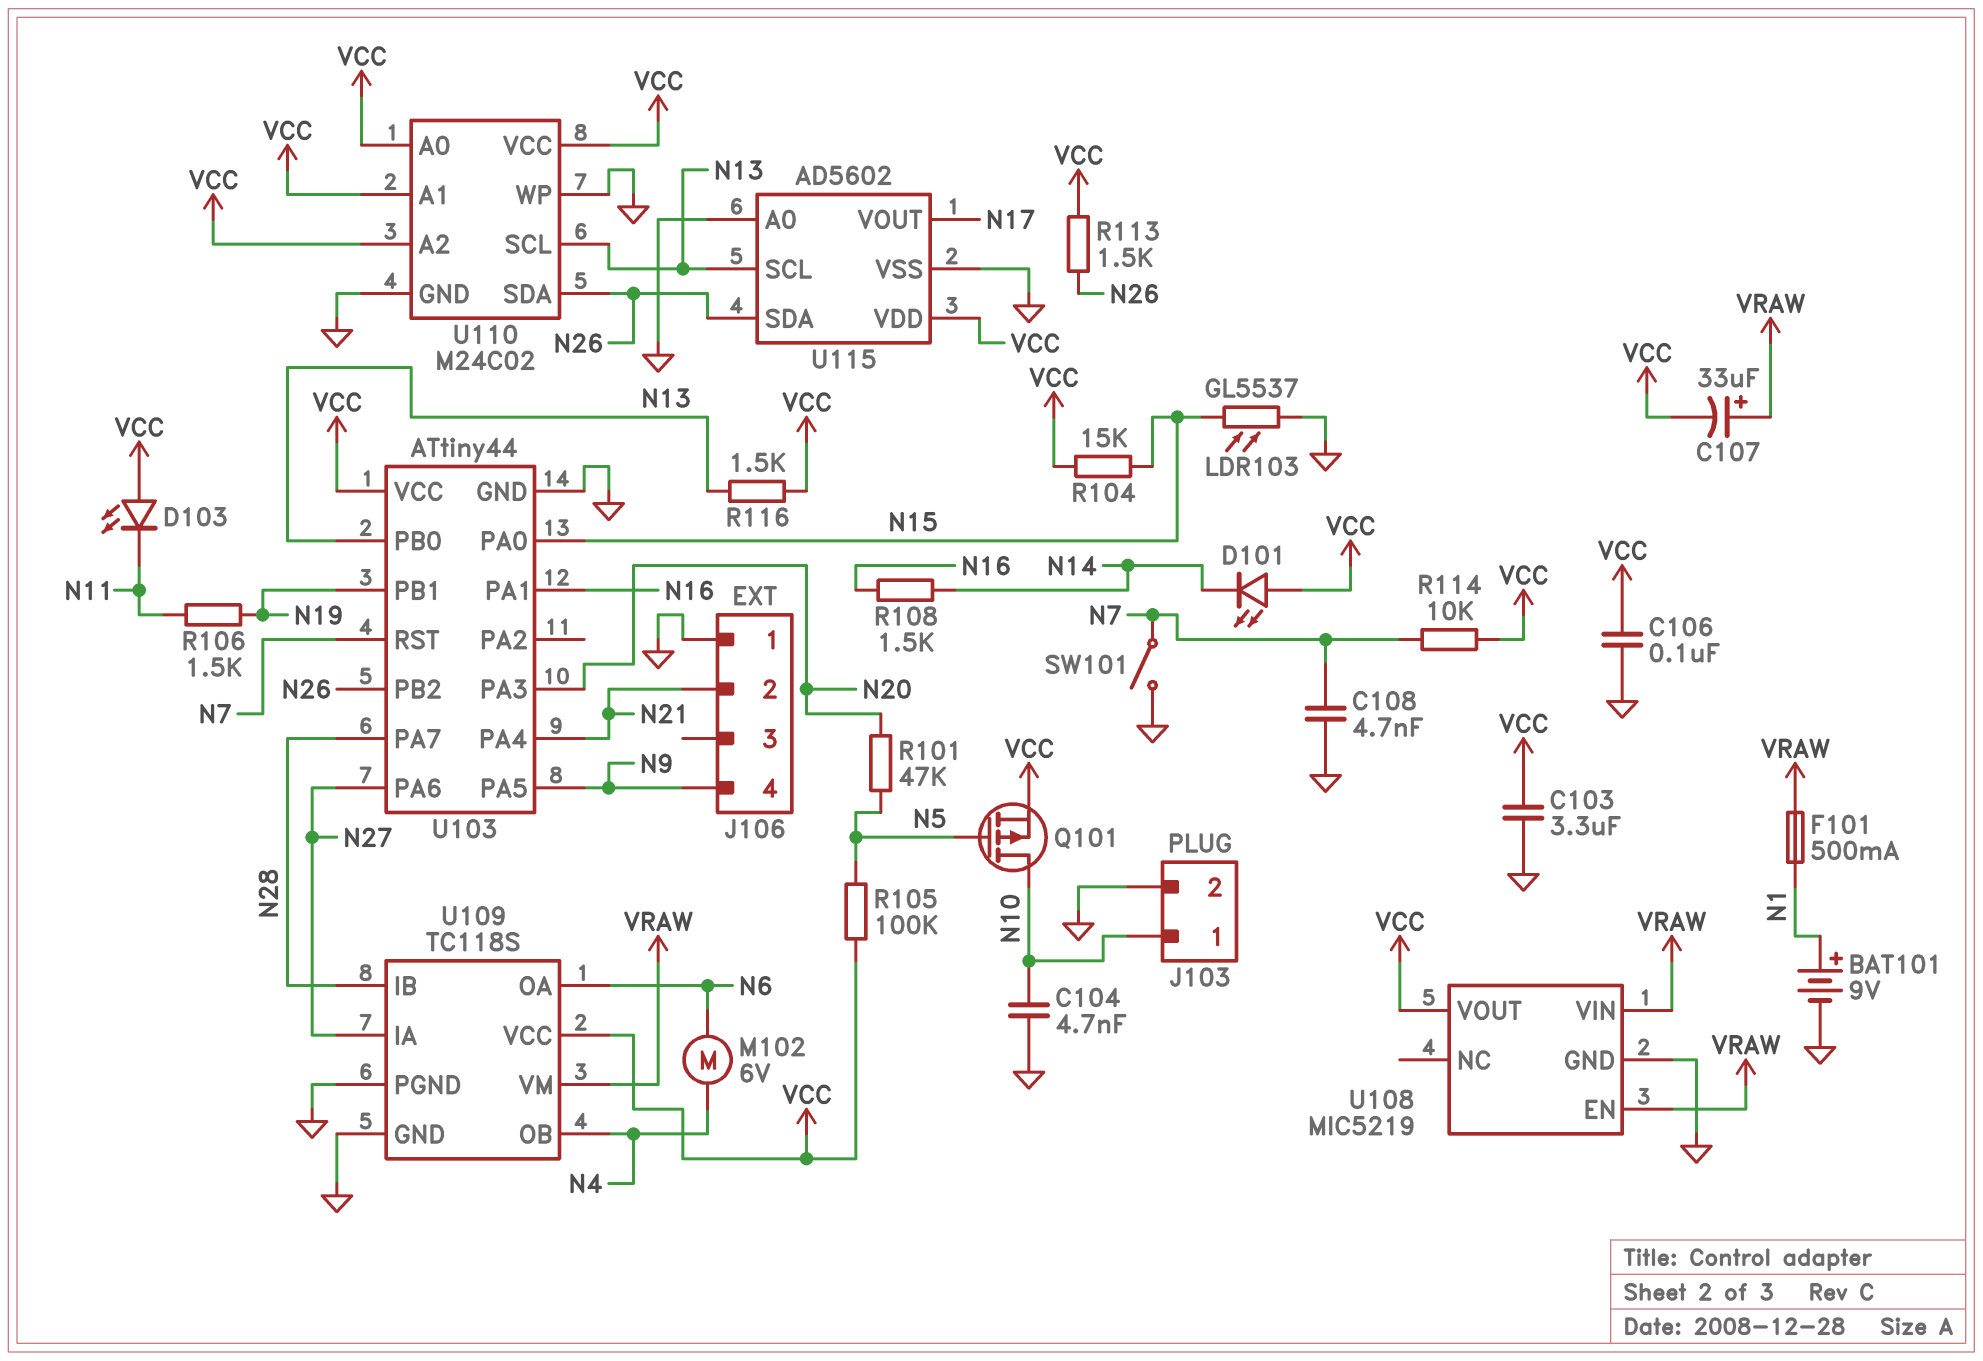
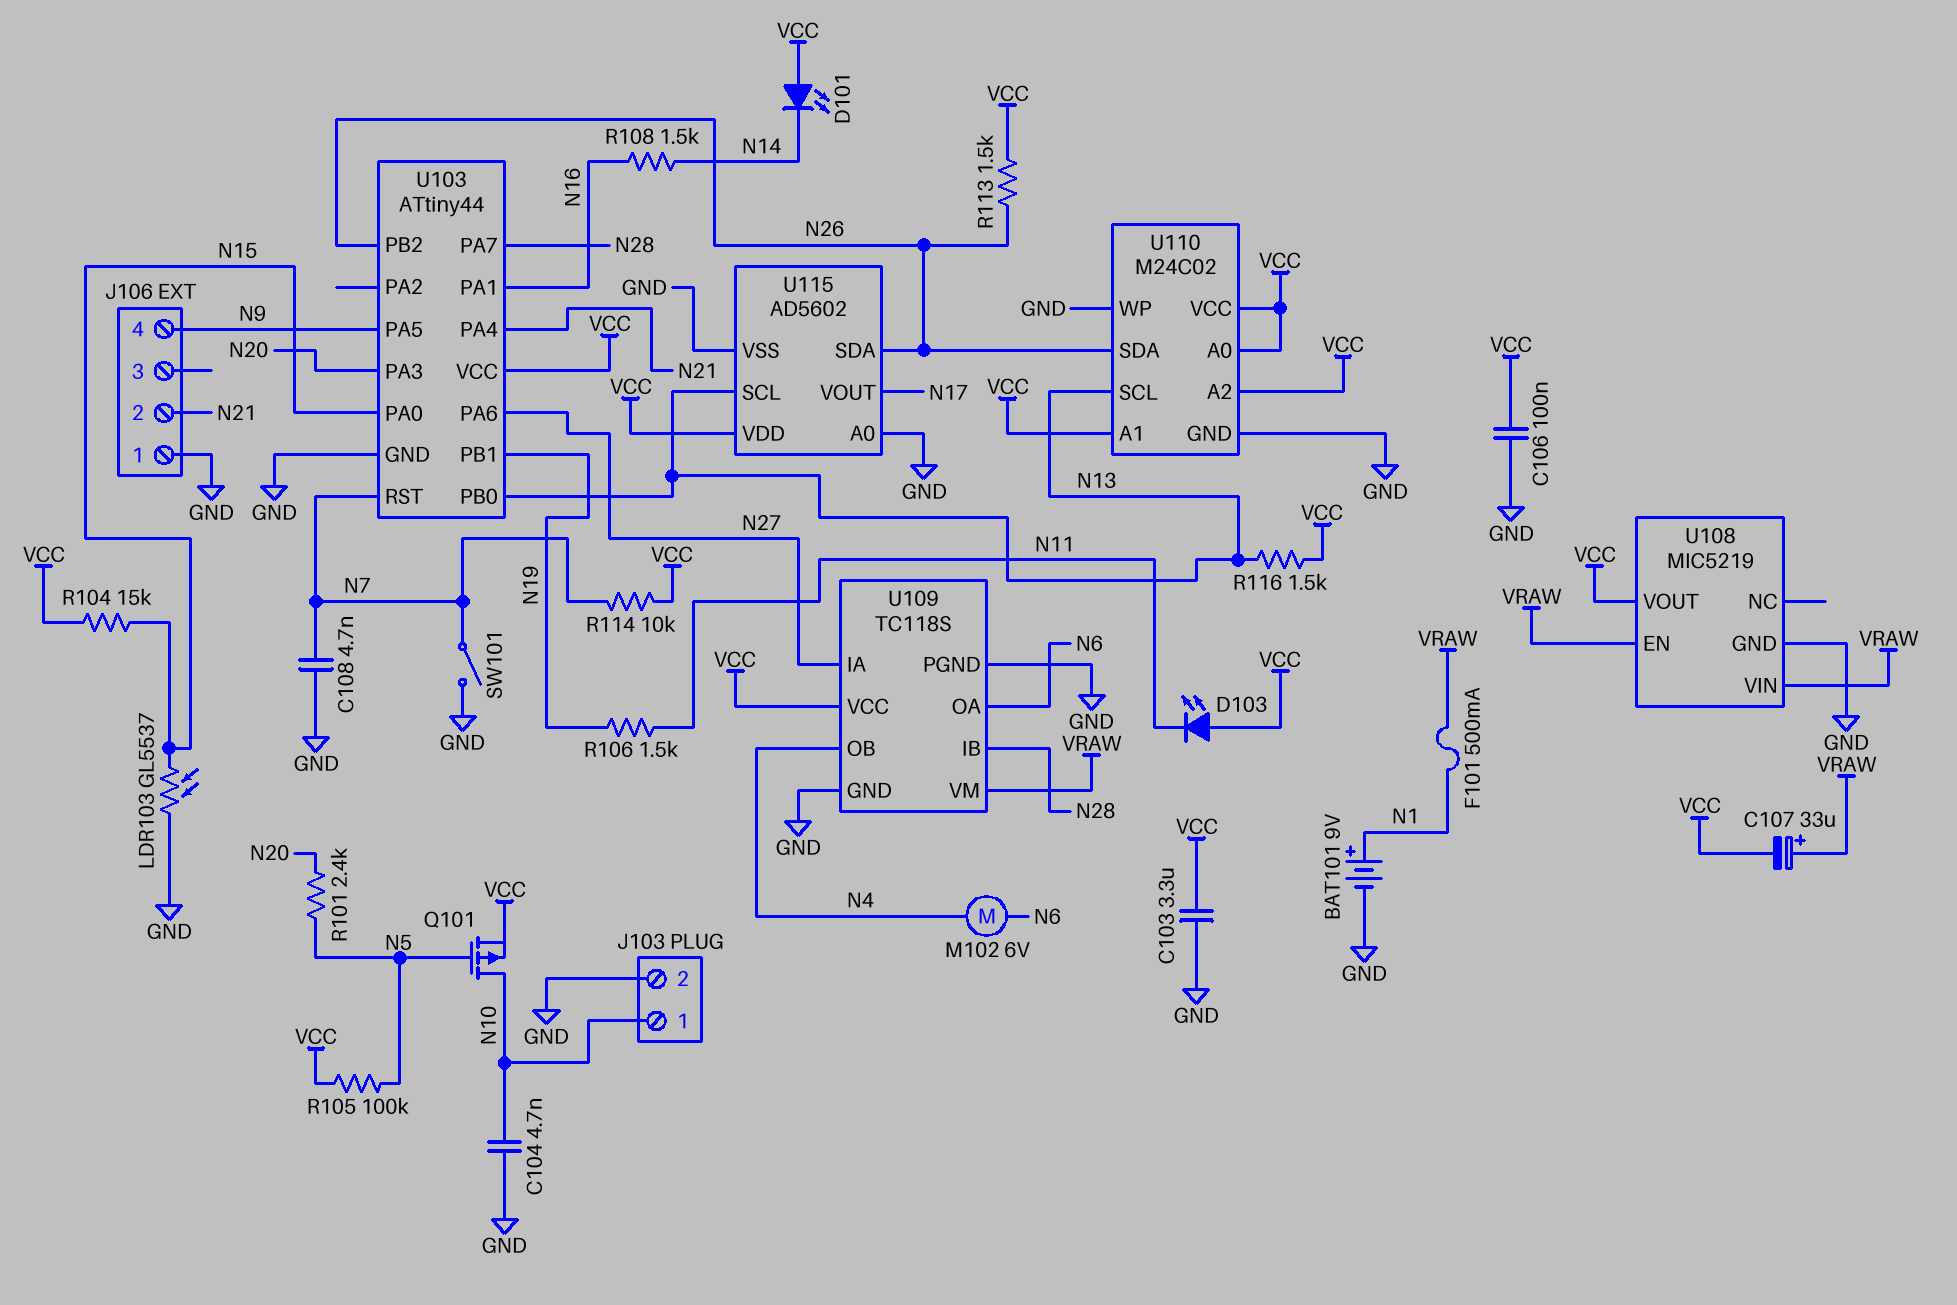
R101: 47k (N5, N20) -> 2.4k (N5, N20)

